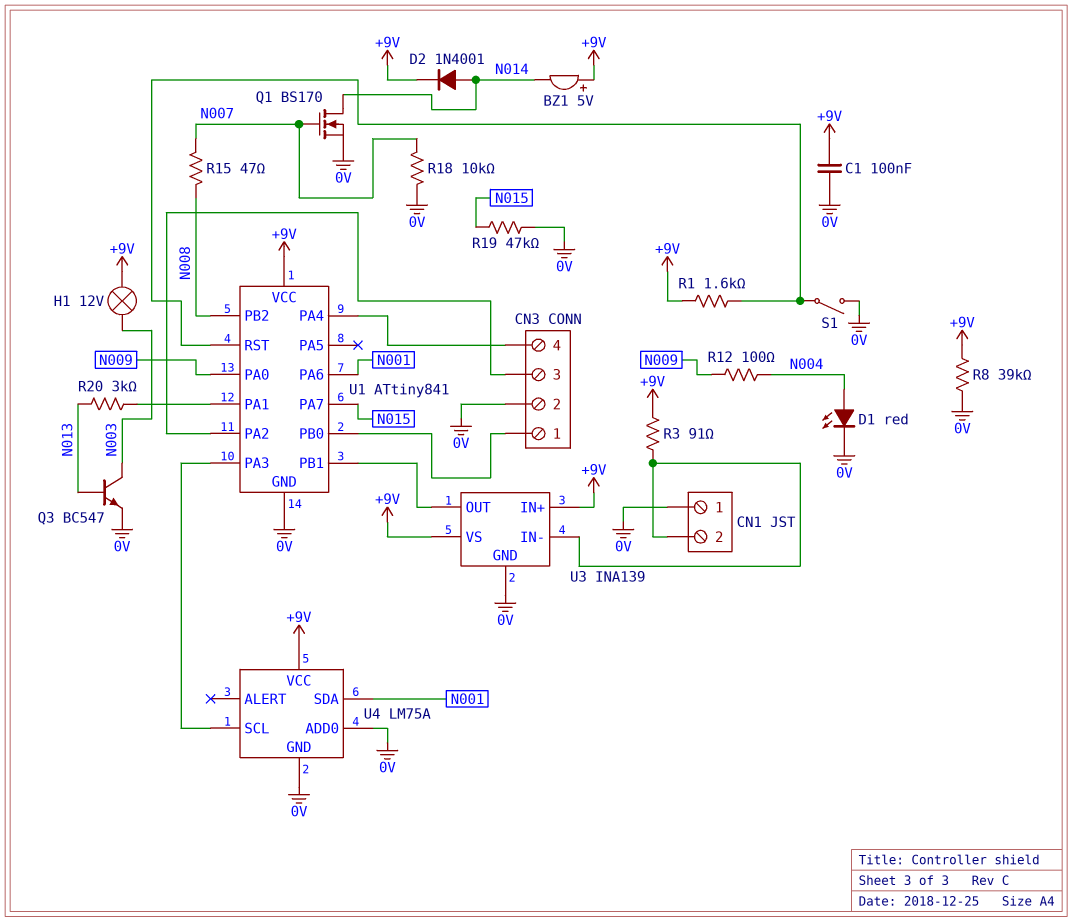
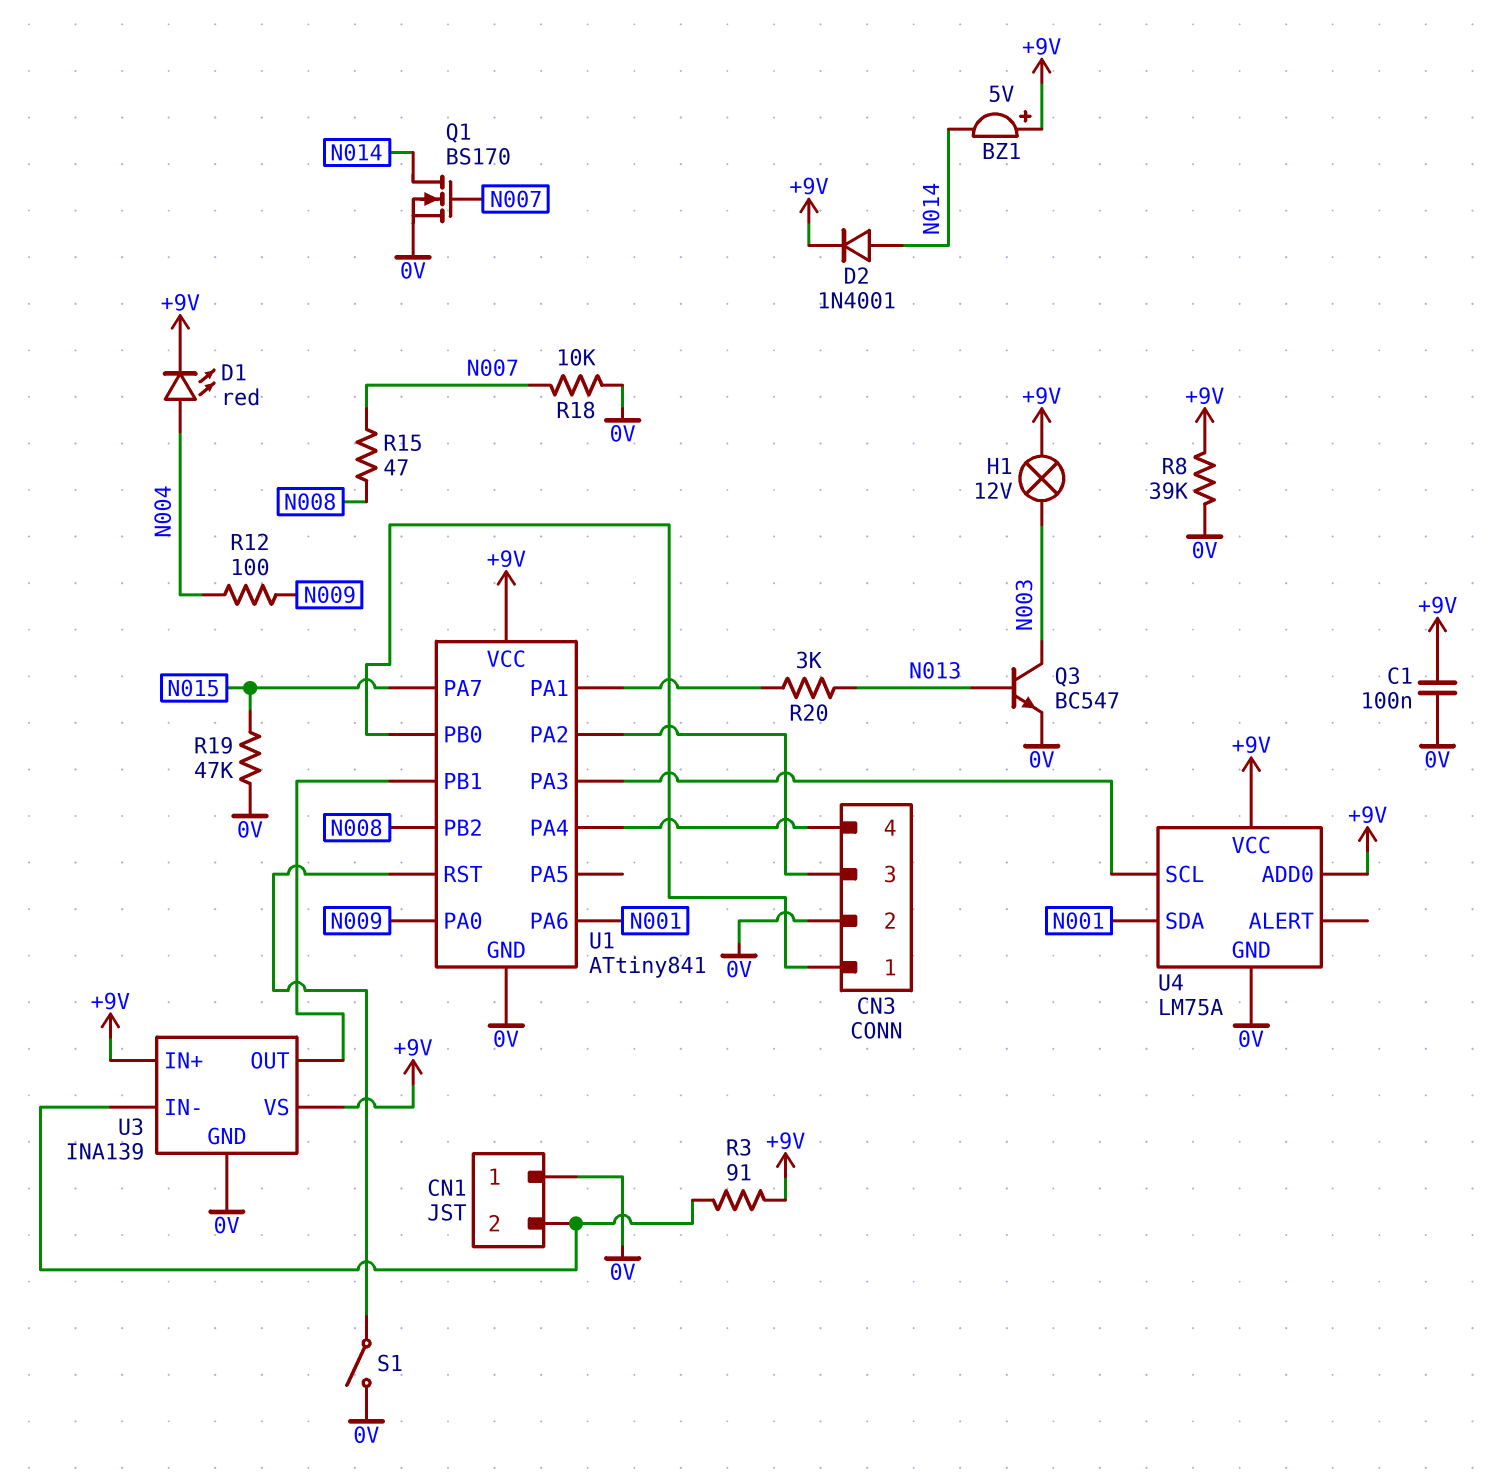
D1: LED red (A N004, K 0V) -> LED red (A N004, K +9V)
R1: 1.6k (+9V, U1/RST) -> none
U4 pin ADD0: 0V -> +9V

